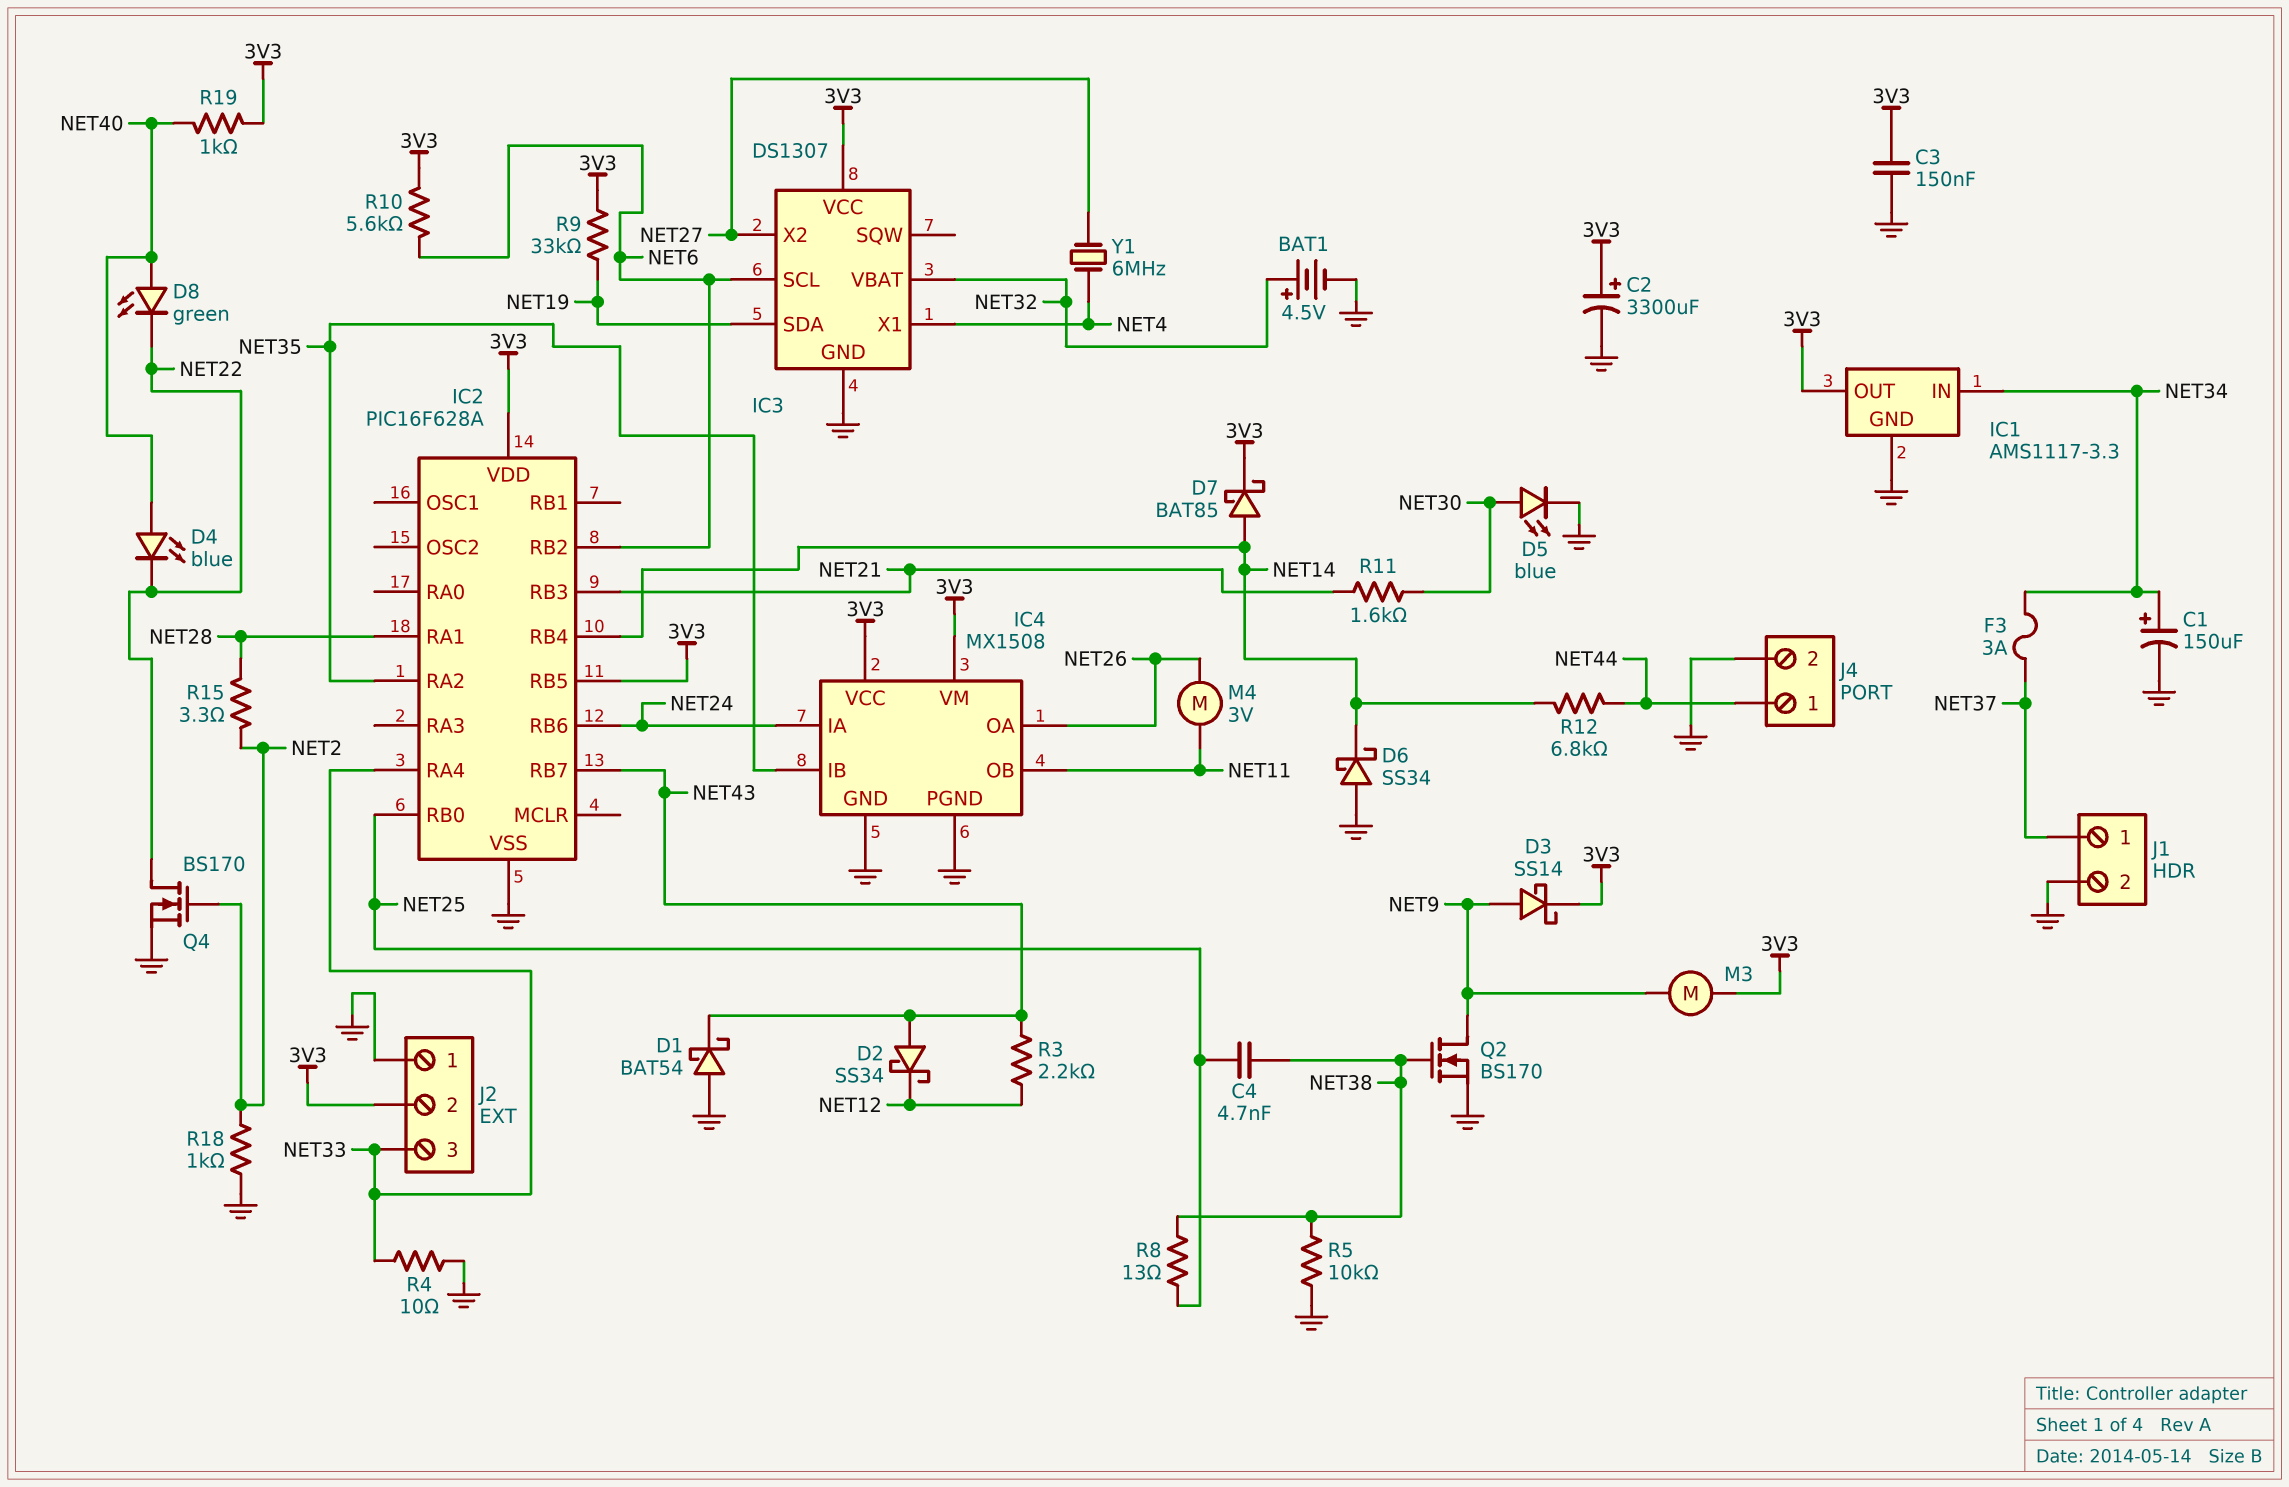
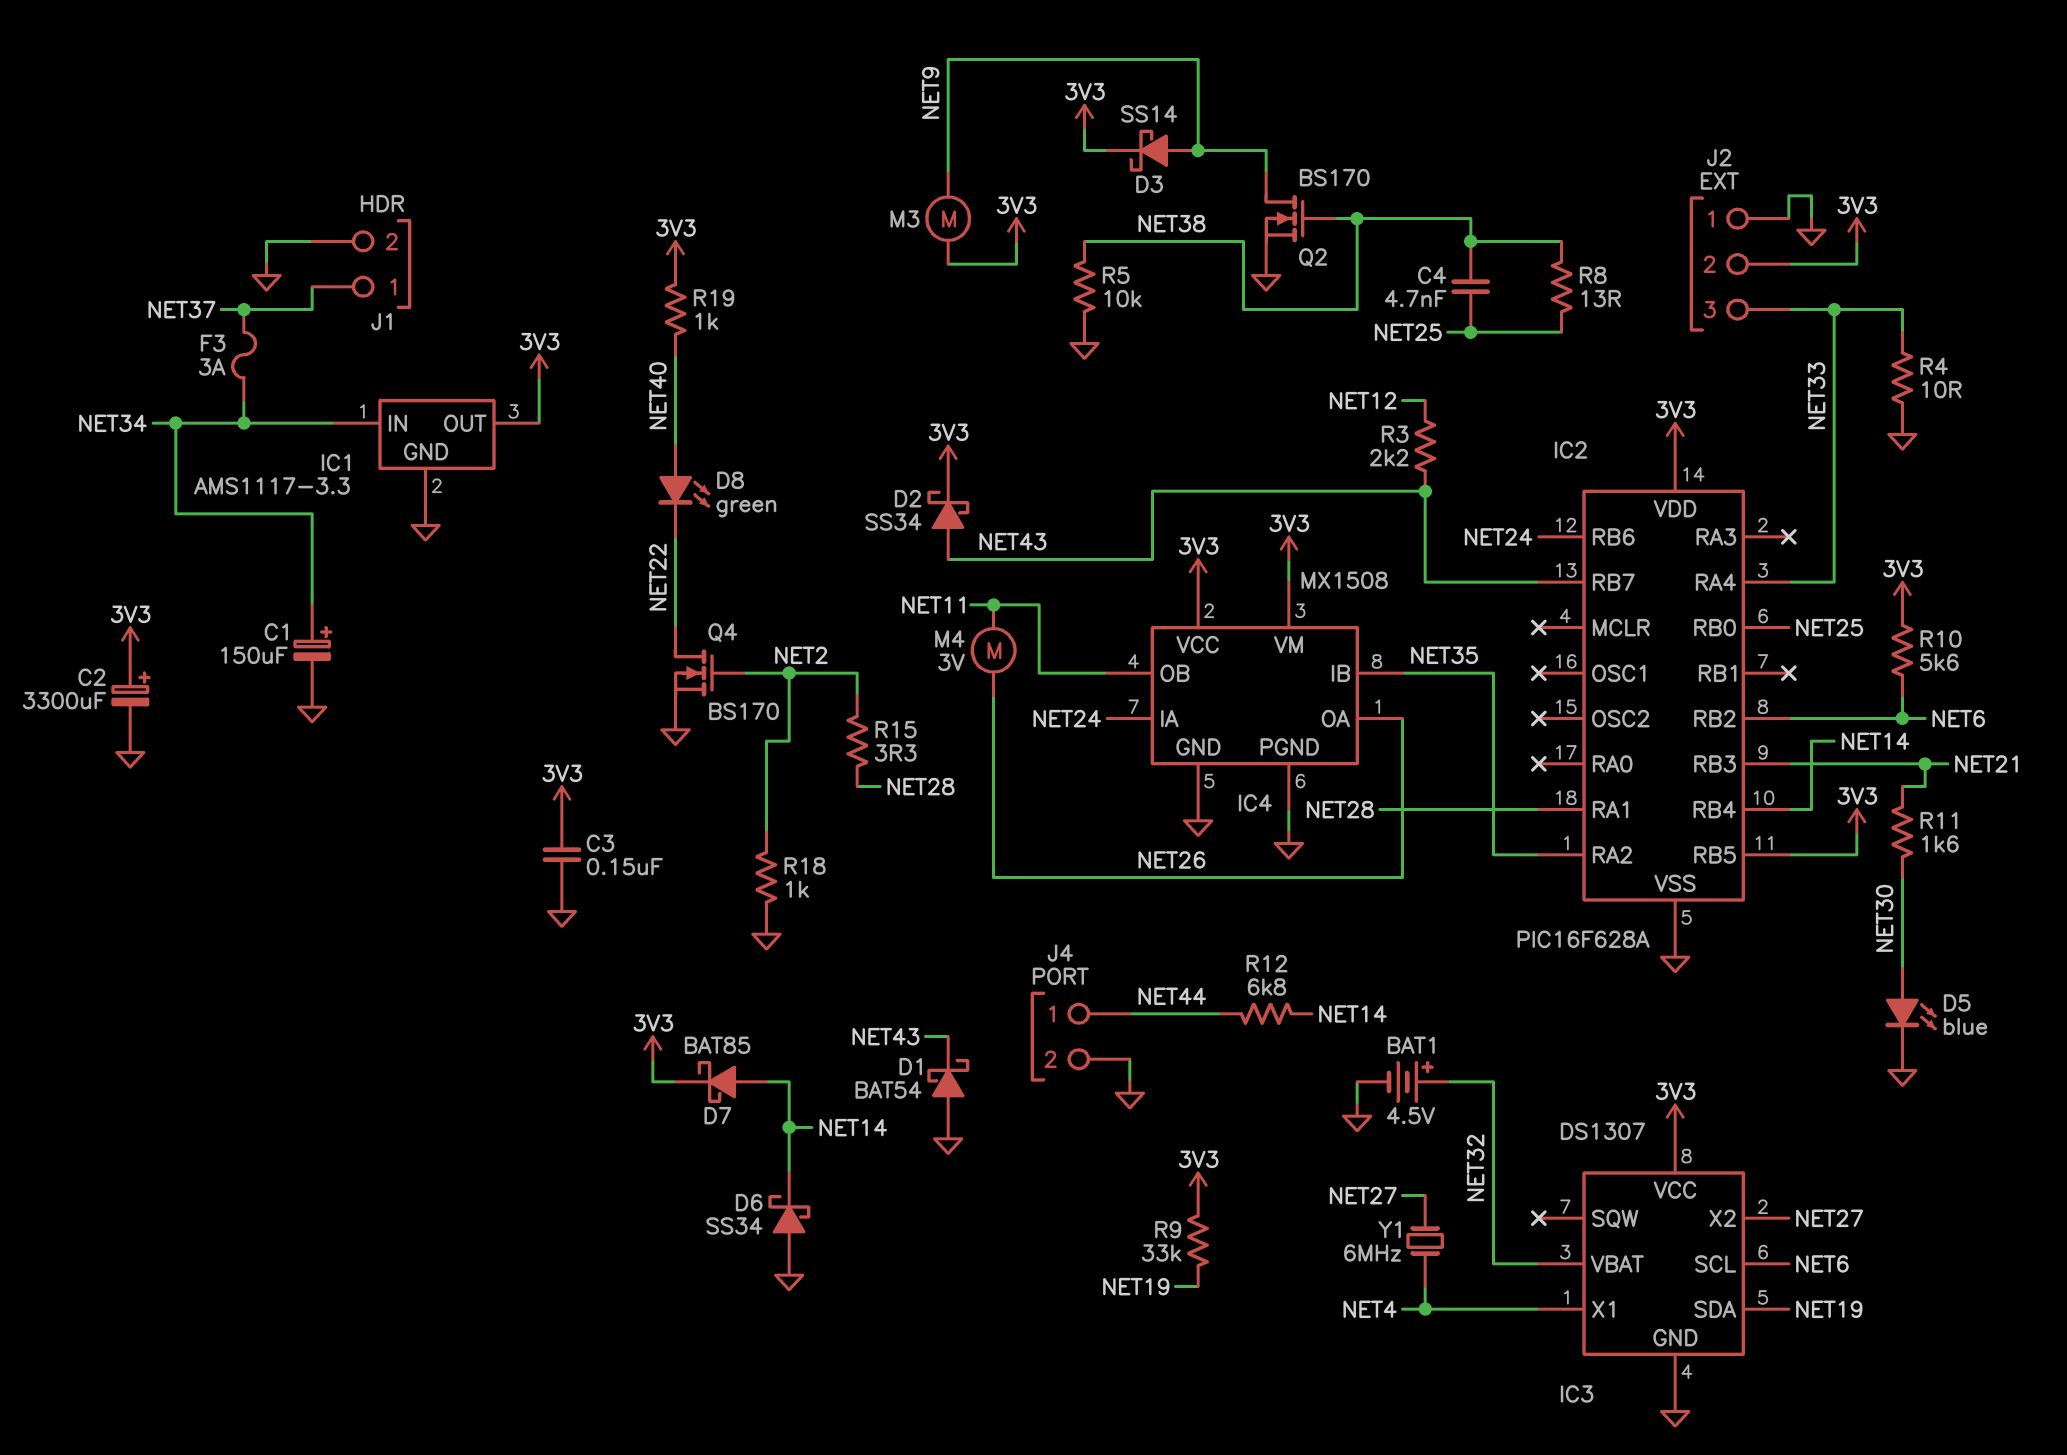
D2: schottky SS34 (A NET43, K NET12) -> schottky SS34 (A NET43, K 3V3)
D4: LED blue (A NET40, K NET22) -> none

